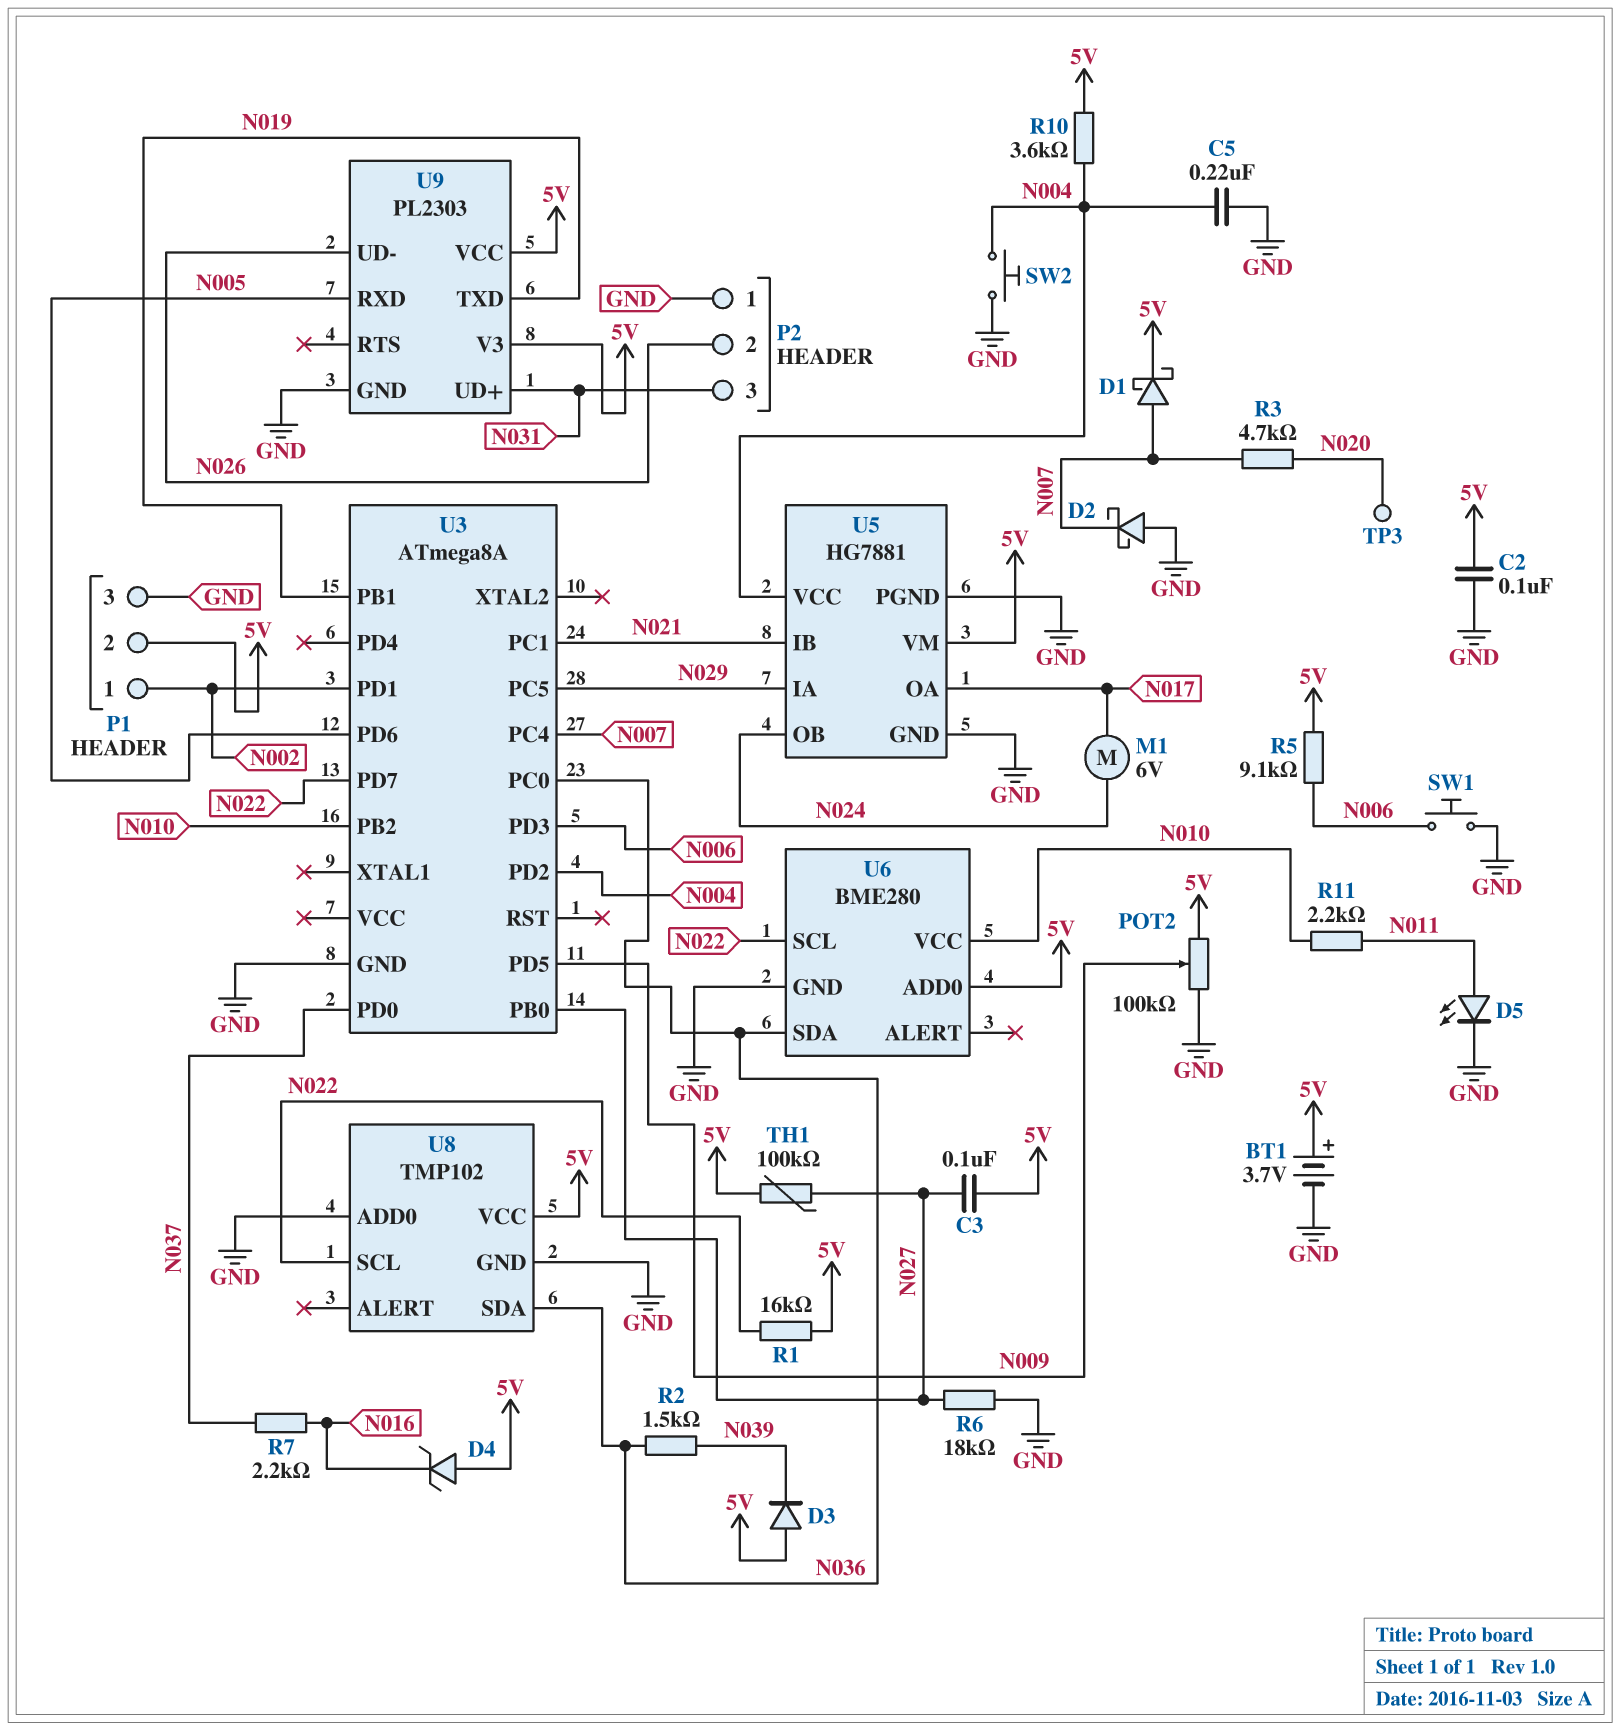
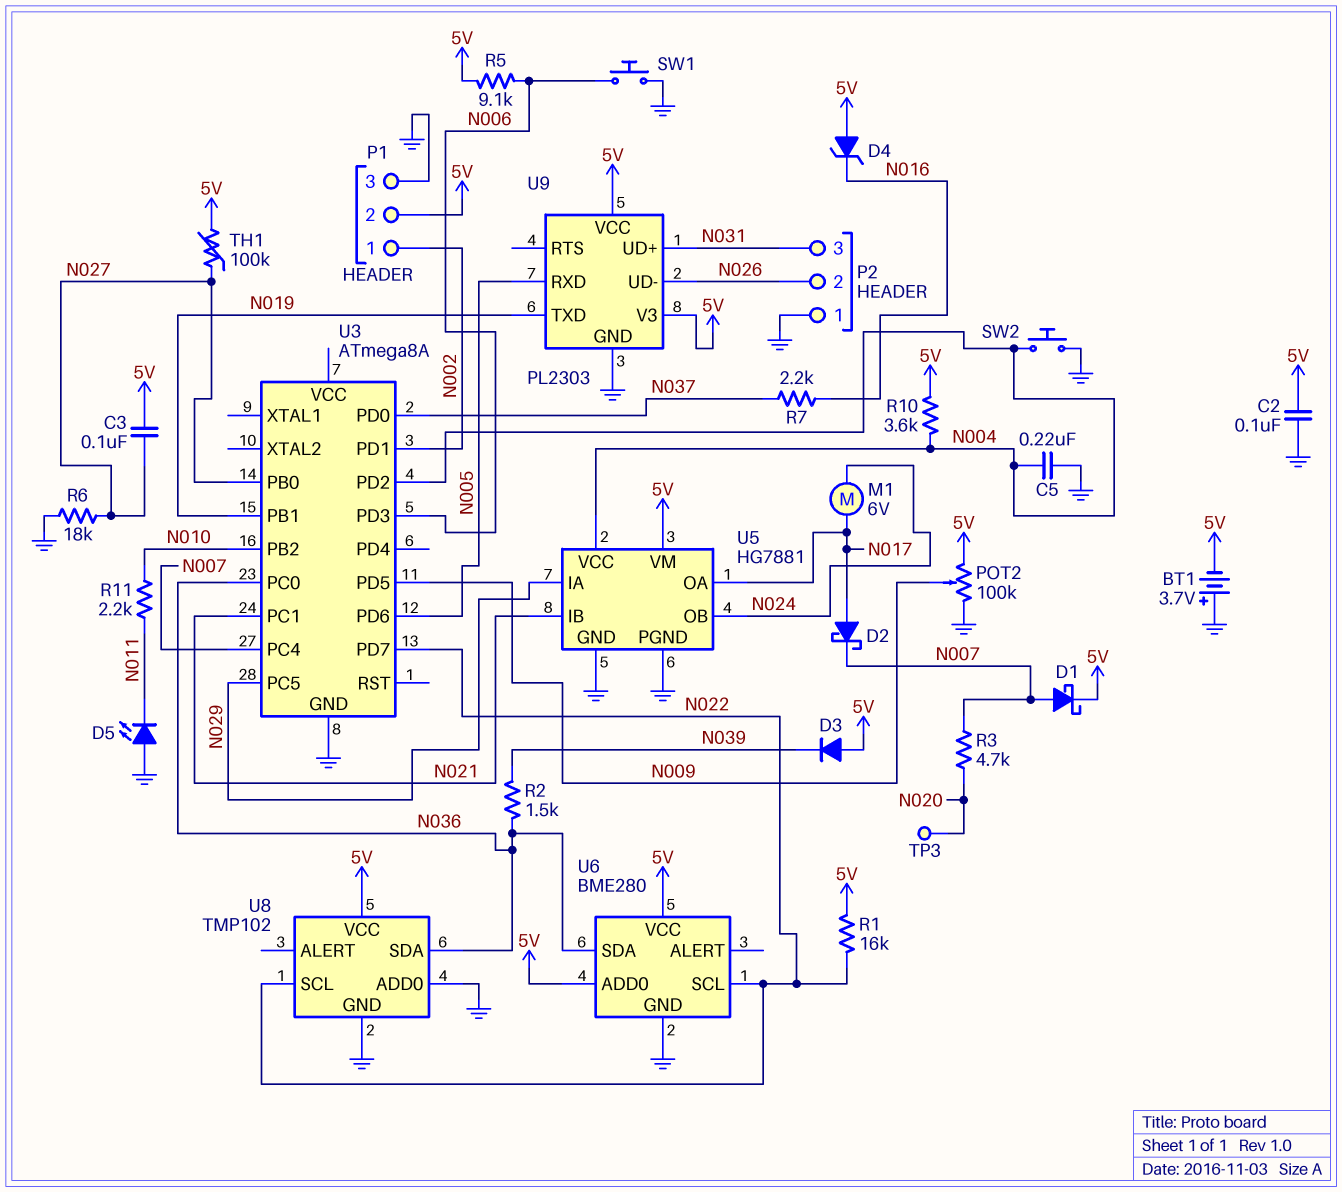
BT1: 3.7V (plus 5V, minus GND) -> 3.7V (plus GND, minus 5V)
D2: schottky (A GND, K N007) -> schottky (A N017, K N007)
D5: LED (A N011, K GND) -> LED (A GND, K N011)
U6 pin VCC: N010 -> 5V

